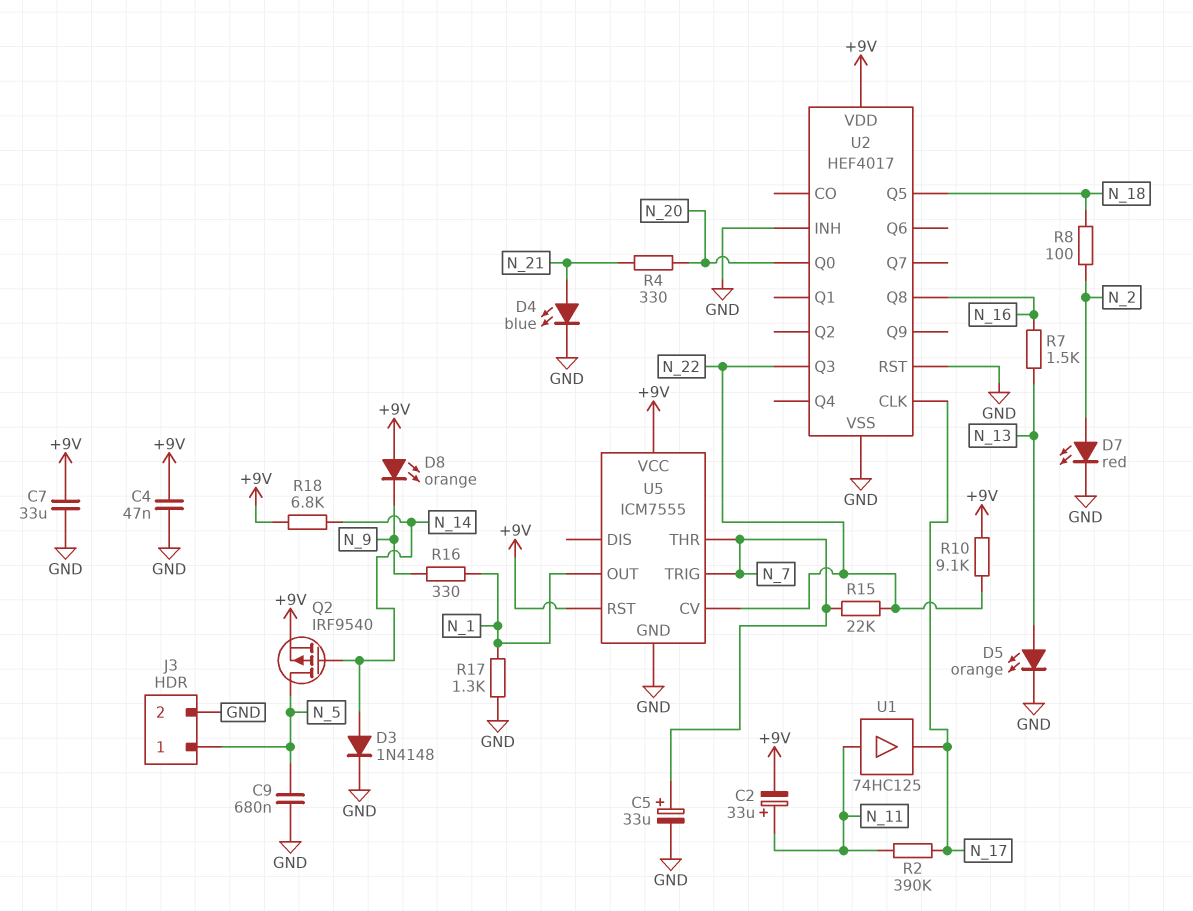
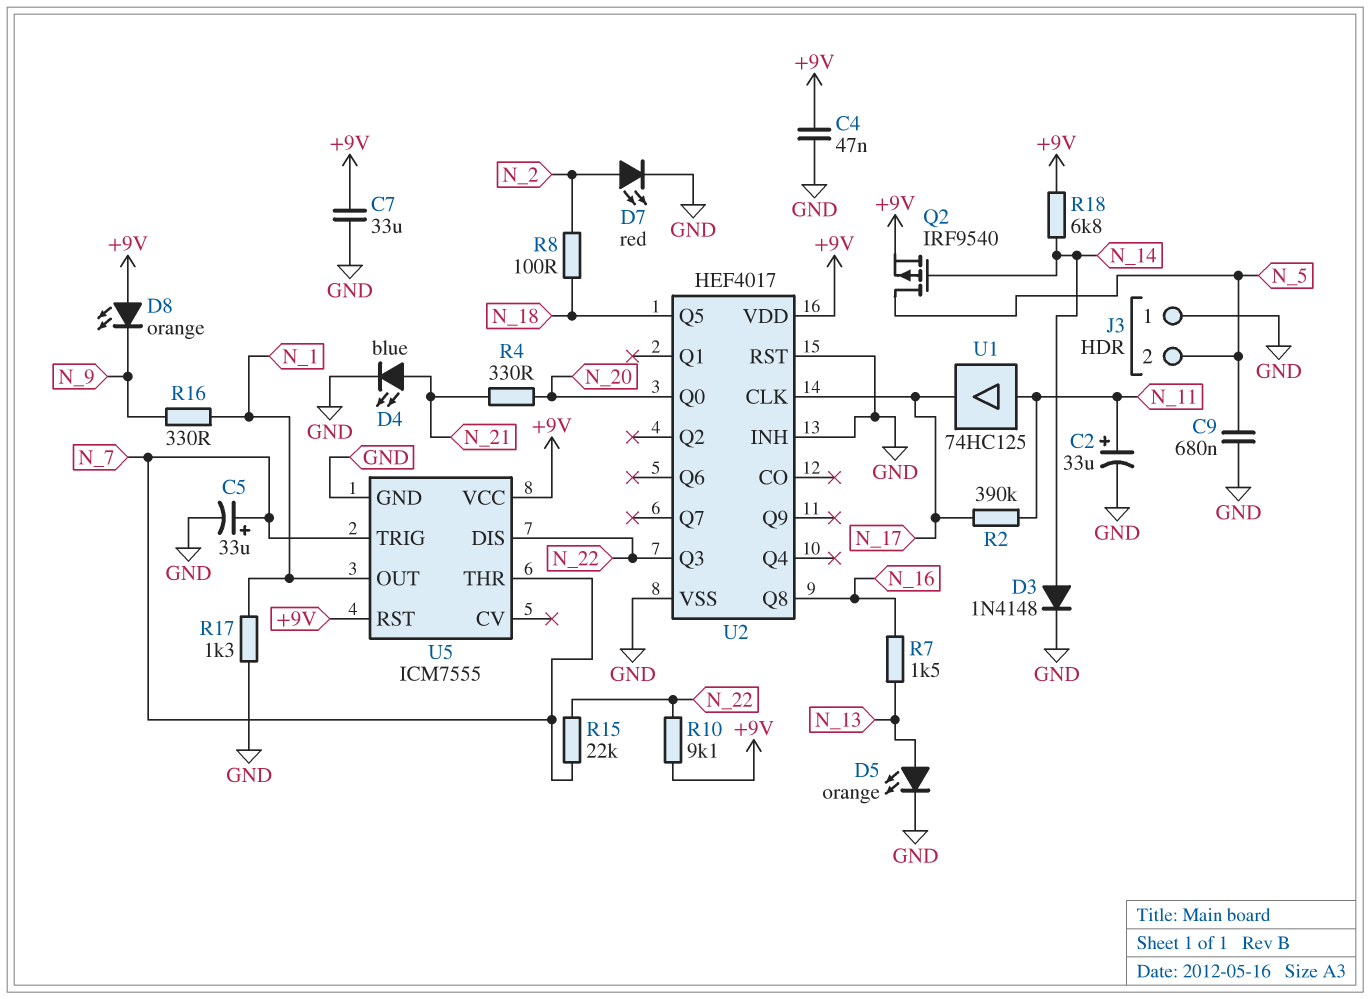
C2: 33uF (plus N_11, minus +9V) -> 33uF (plus N_11, minus GND)
J3 pin 1: N_5 -> GND
J3 pin 2: GND -> N_5
U5 pin CV: N_22 -> none
U5 pin DIS: none -> N_22

